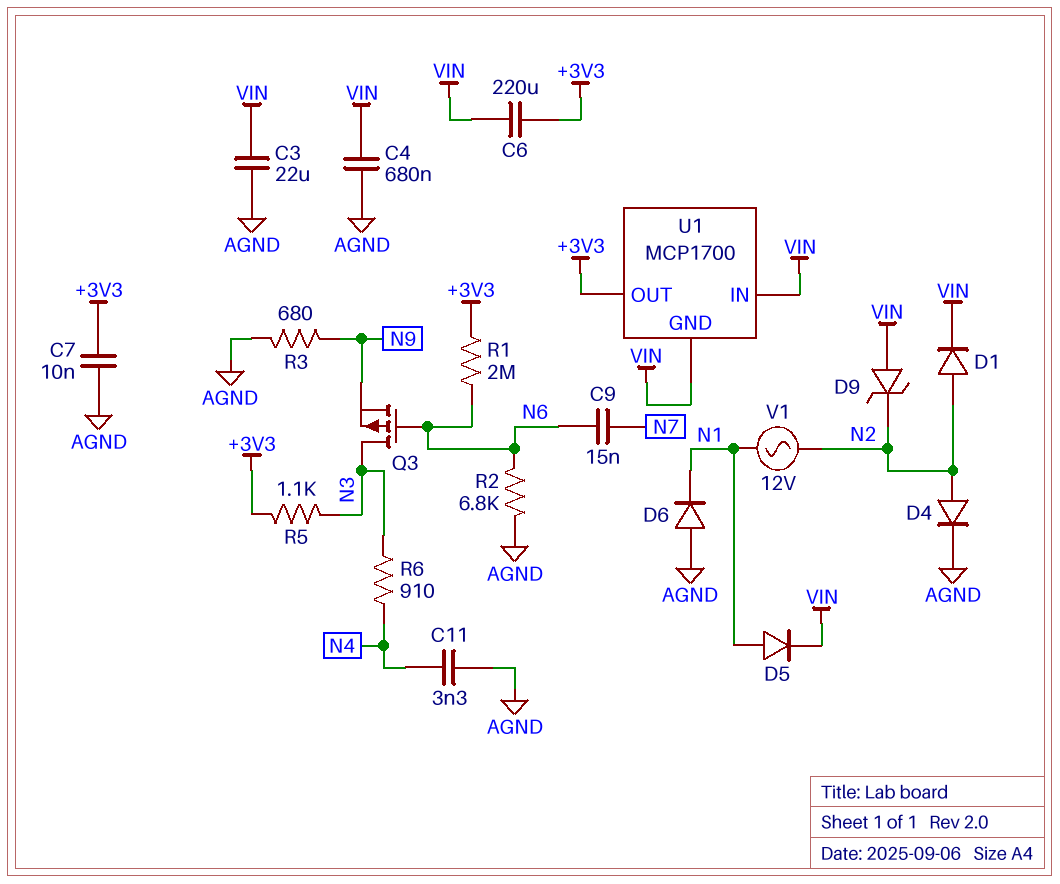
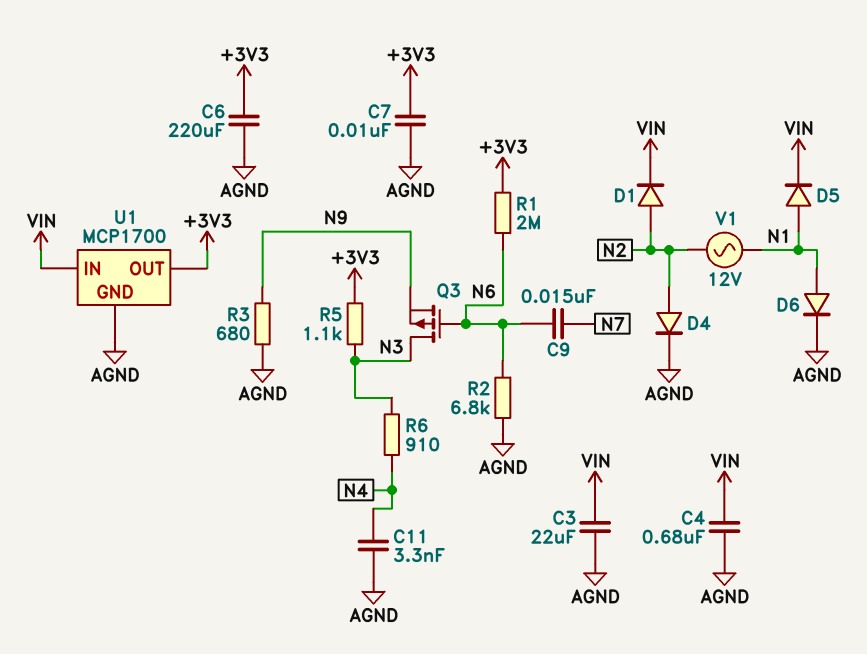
C6: 220uF (+3V3, VIN) -> 220uF (+3V3, AGND)
D6: diode (A AGND, K N1) -> diode (A N1, K AGND)
D9: zener (A VIN, K N2) -> none
U1 pin GND: VIN -> AGND

